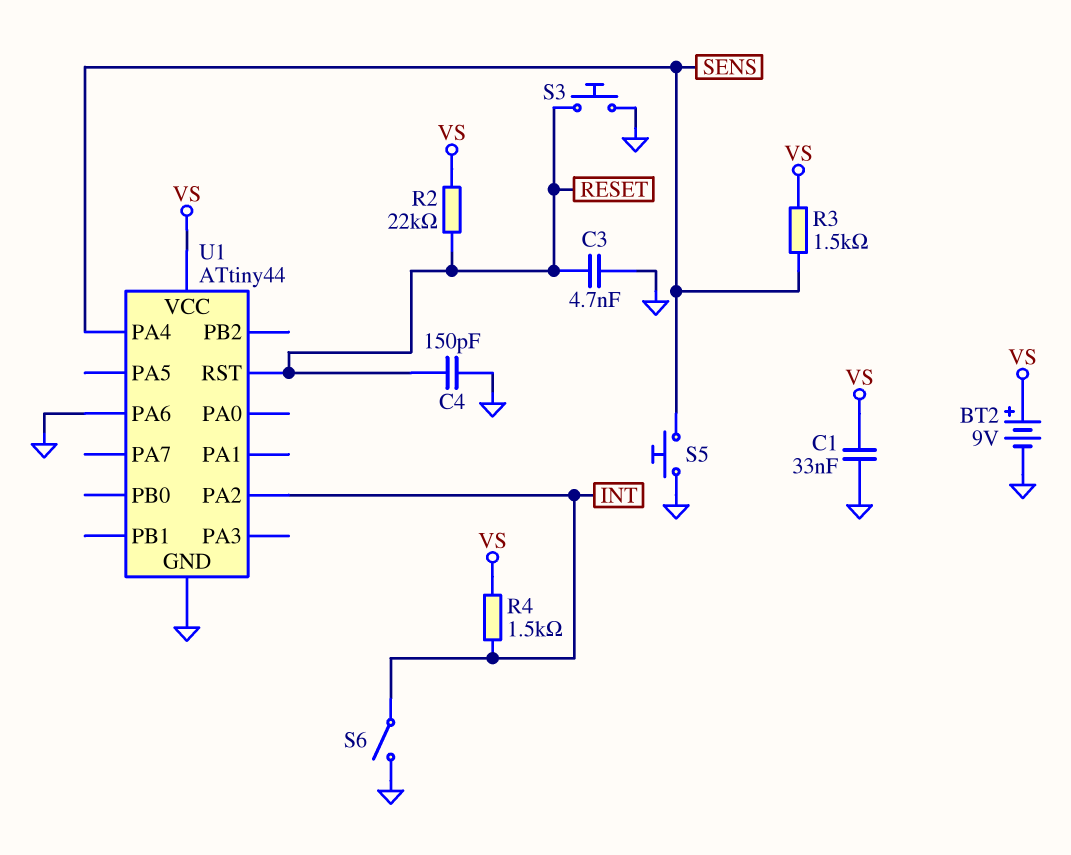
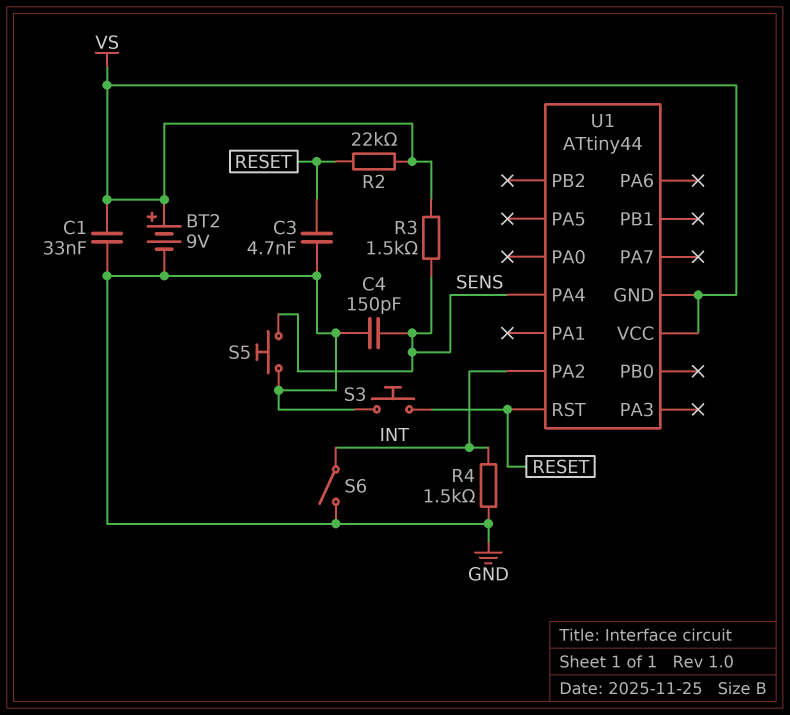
C4: 150pF (GND, RESET) -> 150pF (GND, SENS)
R4: 1.5k (INT, VS) -> 1.5k (GND, INT)
U1 pin GND: GND -> VS
U1 pin PA6: GND -> none

